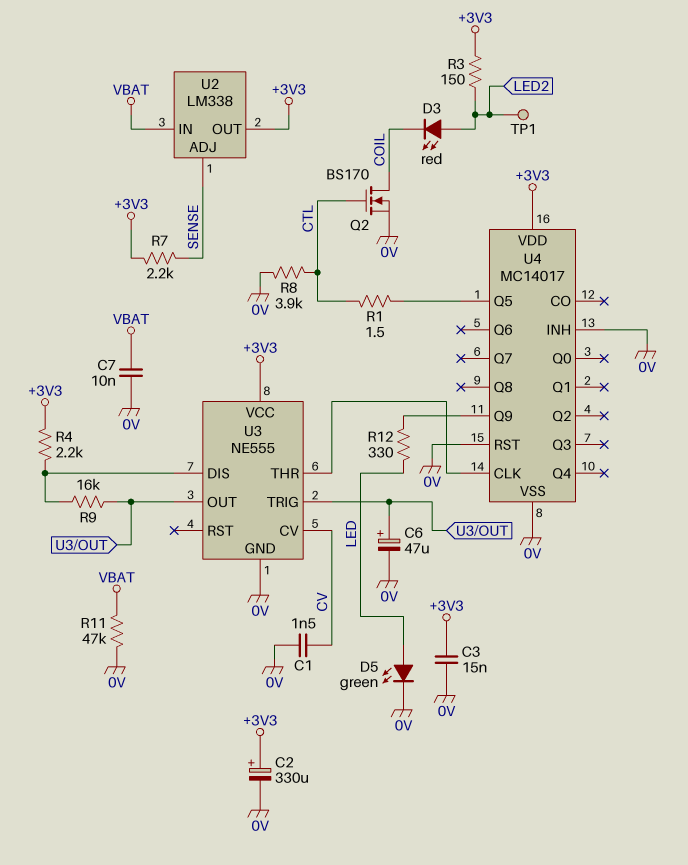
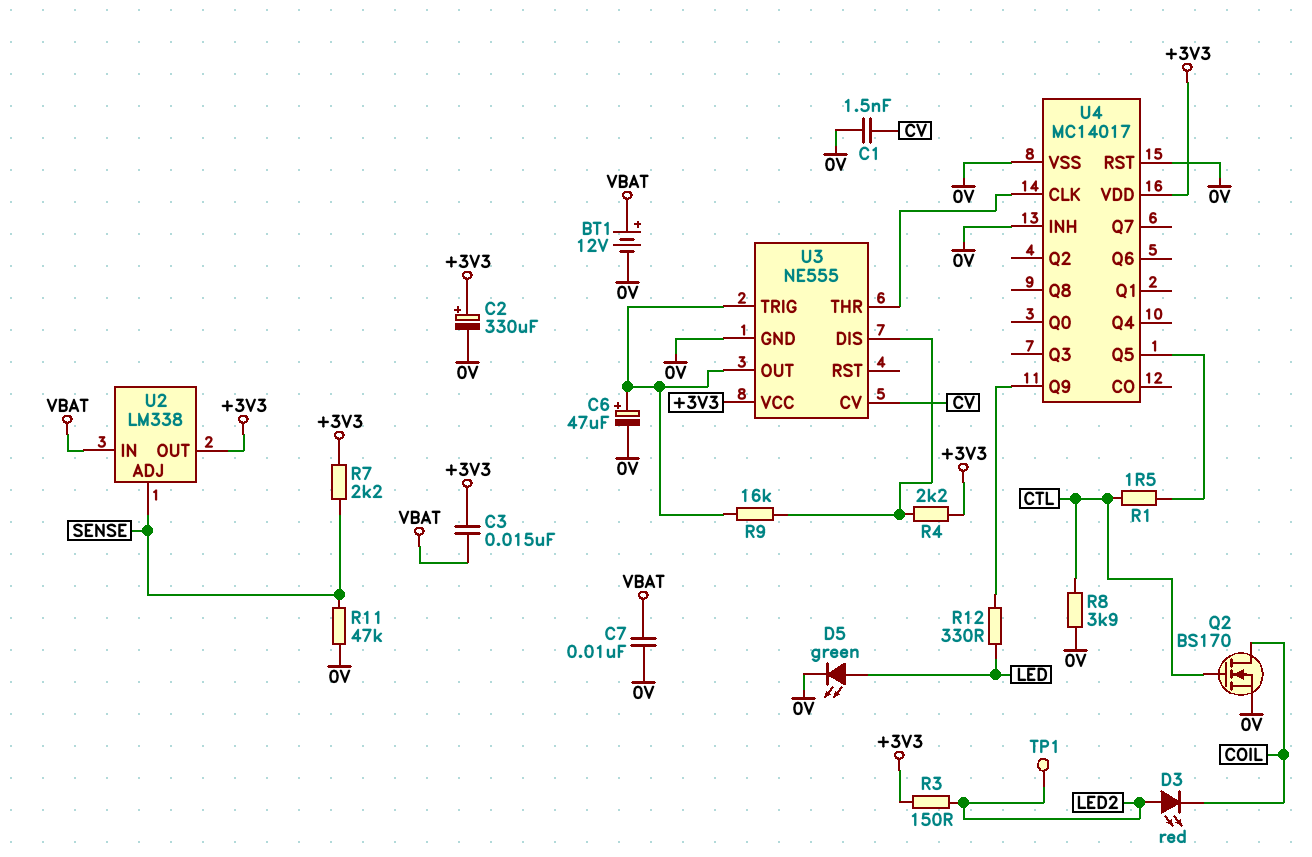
BT1: none -> 12V (plus VBAT, minus 0V)
C3: 15nF (+3V3, 0V) -> 15nF (+3V3, VBAT)
R11: 47k (0V, VBAT) -> 47k (0V, SENSE)

